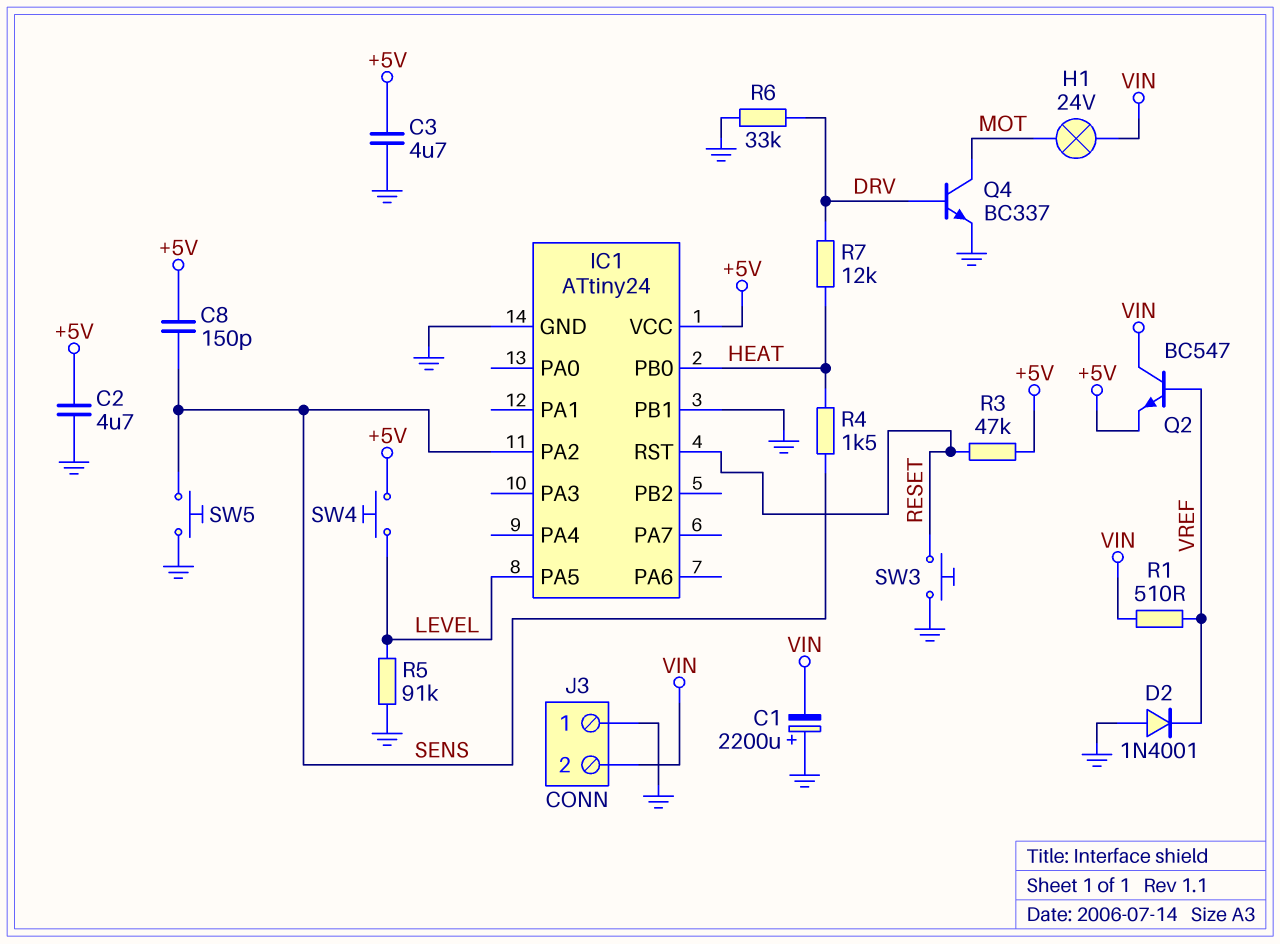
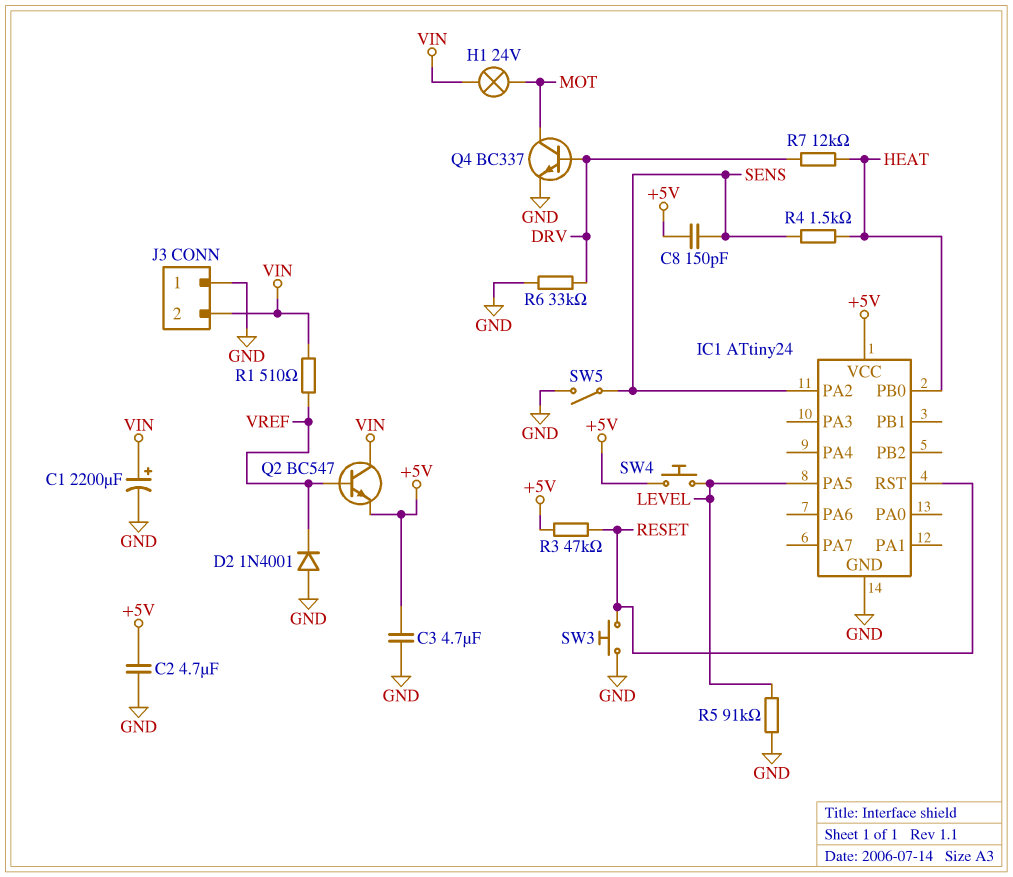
C1: 2200uF (plus GND, minus VIN) -> 2200uF (plus VIN, minus GND)
IC1 pin PB1: GND -> none
SW5: button (GND, SENS) -> switch (GND, SENS)

